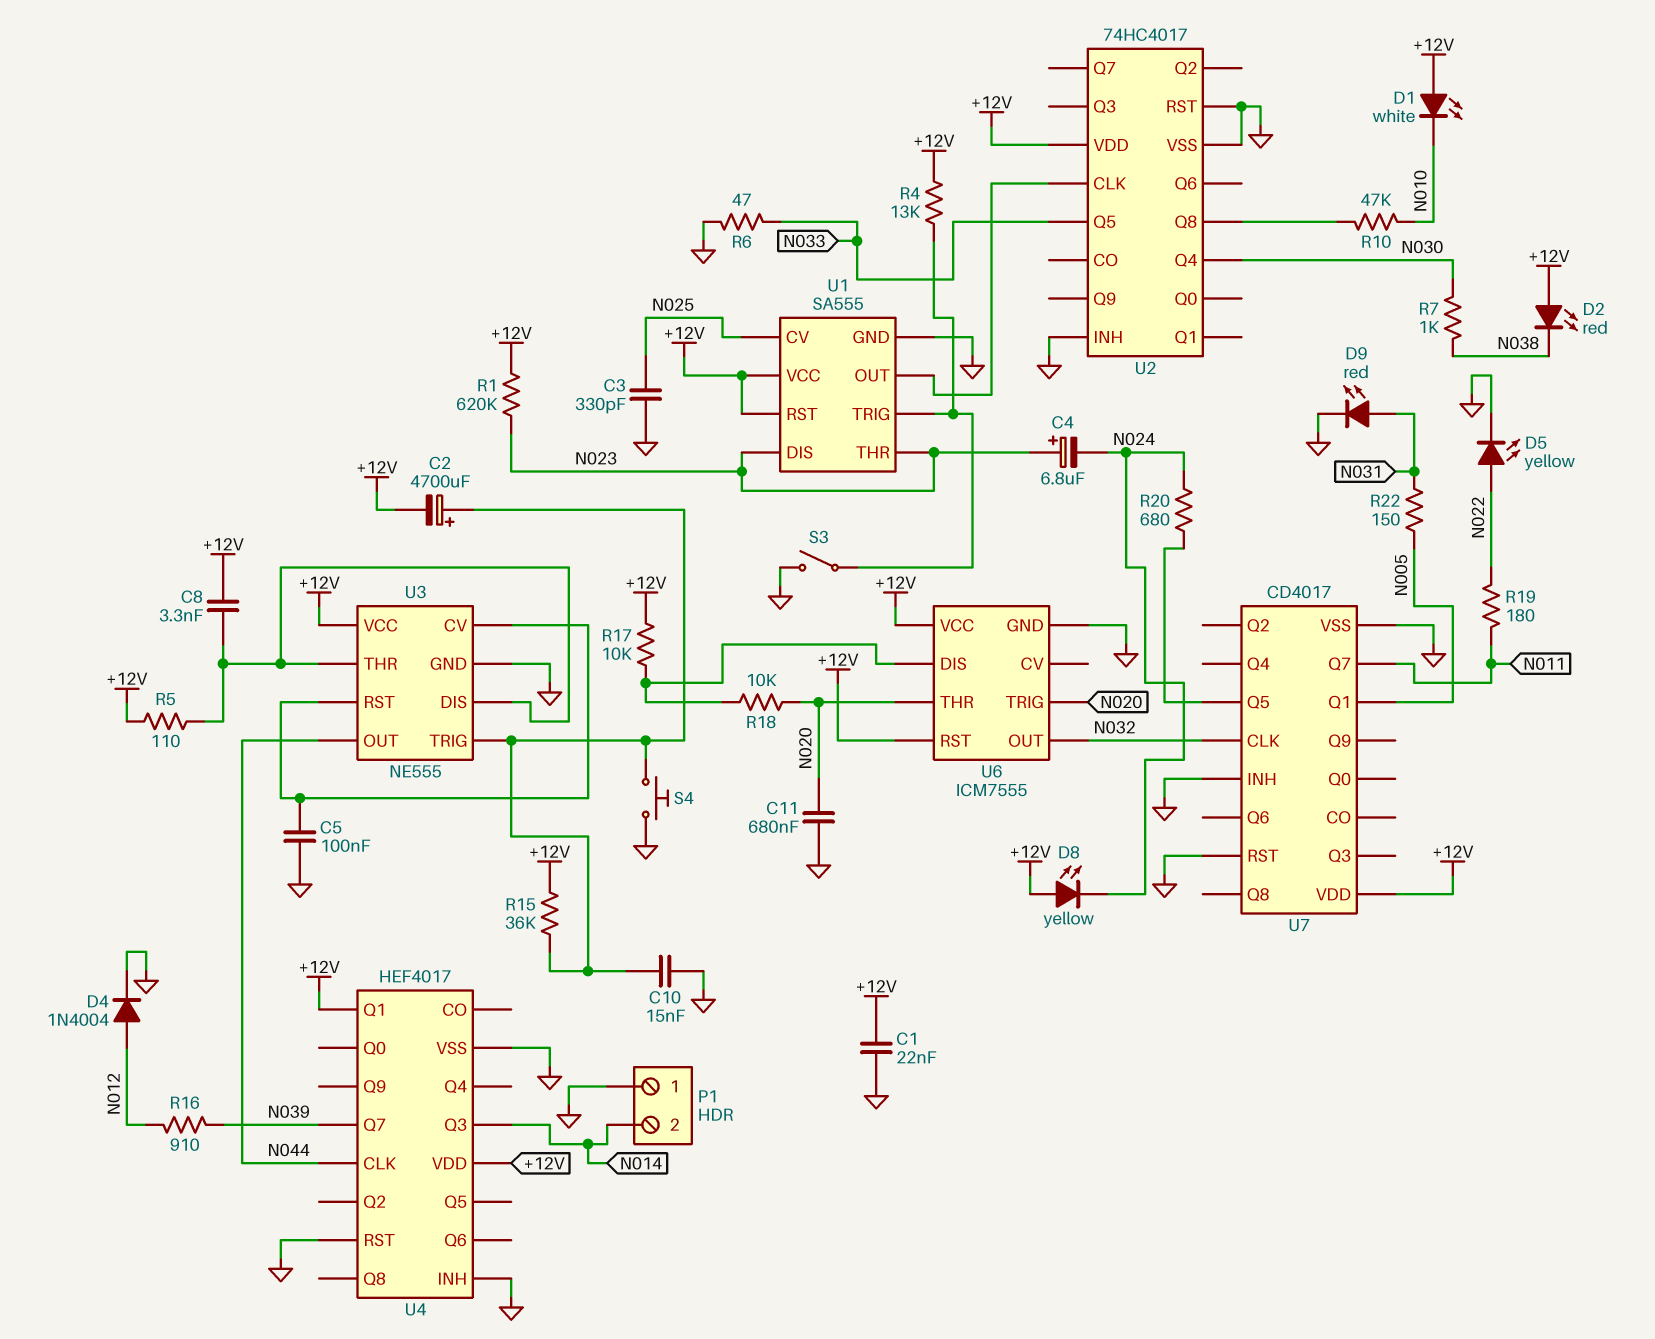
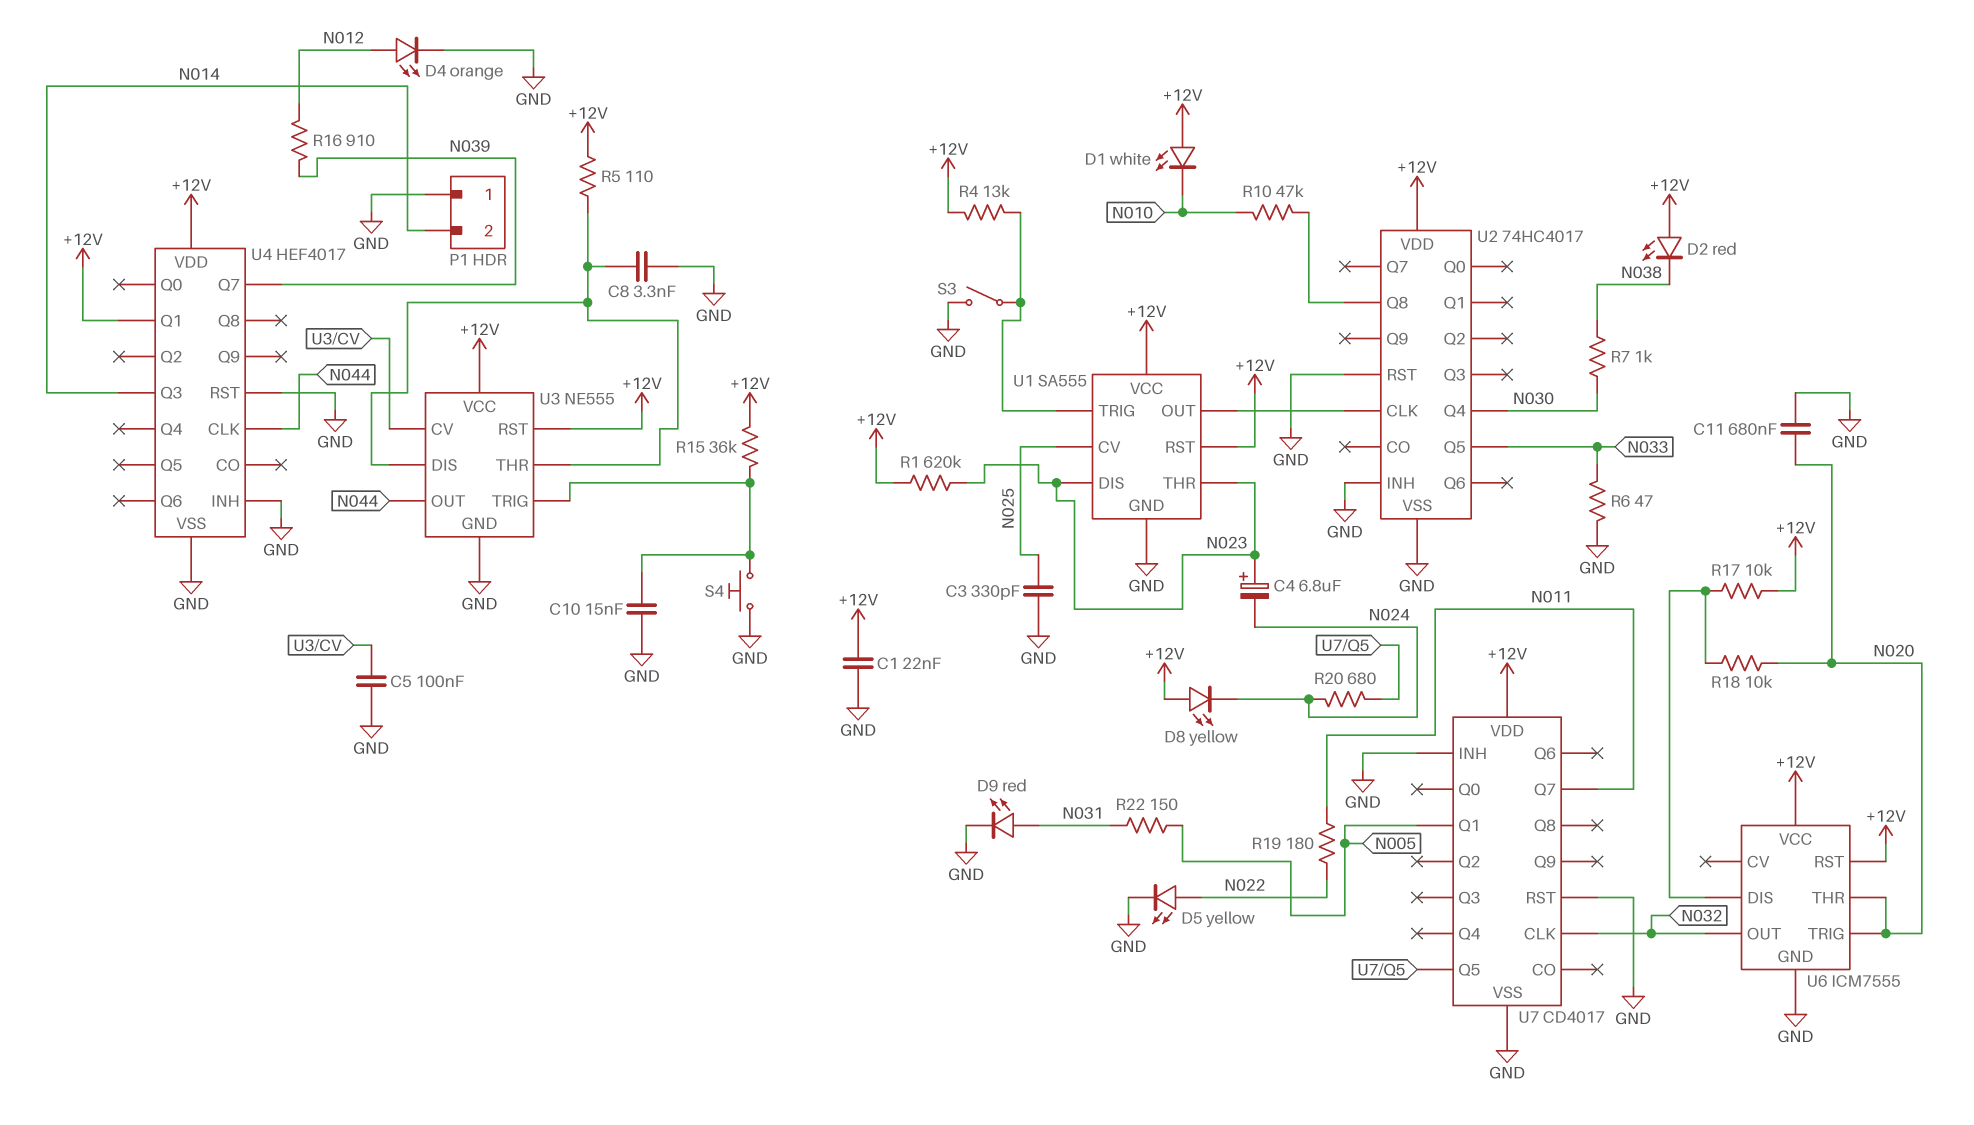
C2: 4700uF (plus U3/TRIG, minus +12V) -> none
C8: 3.3nF (+12V, U3/DIS) -> 3.3nF (GND, U3/DIS)
D4: diode 1N4004 (A N012, K GND) -> LED orange (A N012, K GND)
U3 pin RST: U3/CV -> +12V

